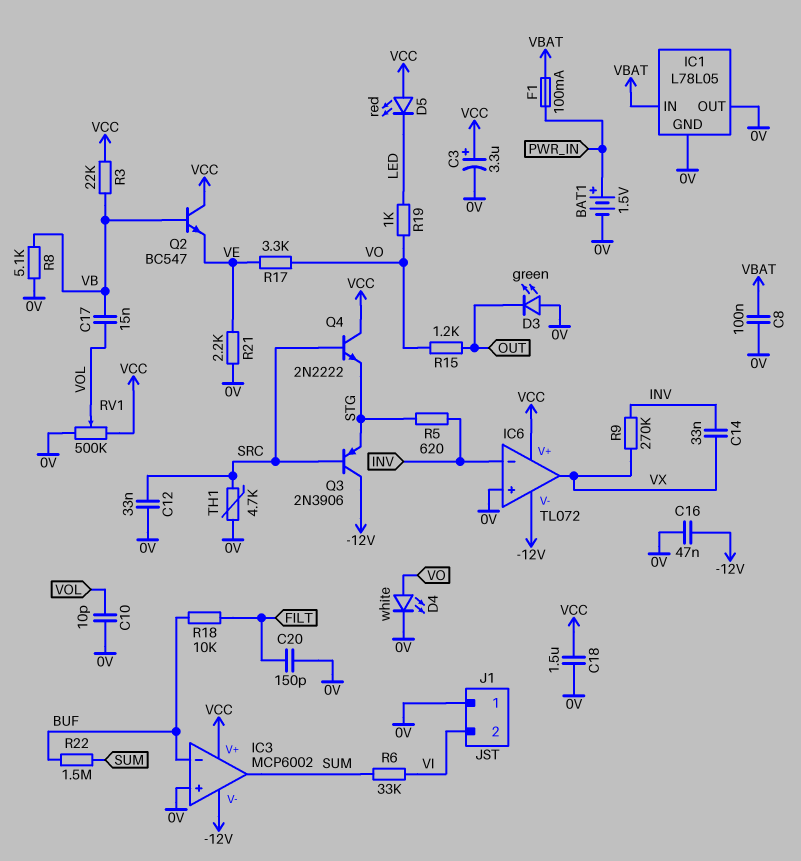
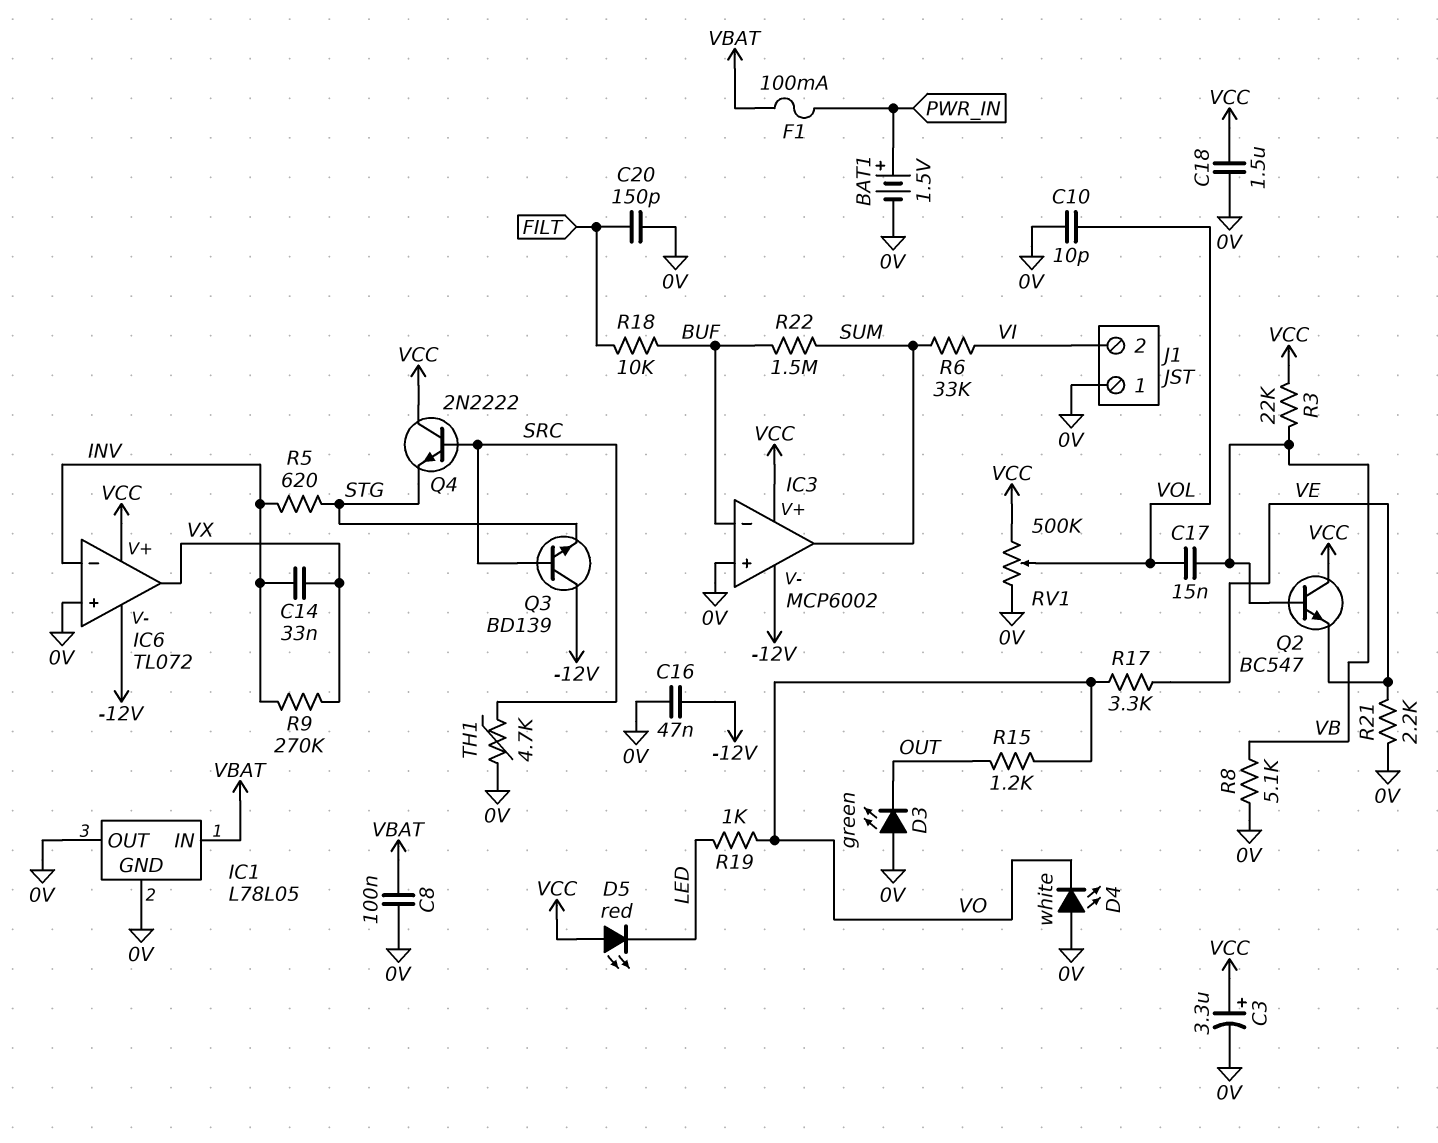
C12: 33nF (0V, SRC) -> none
D4: LED white (A VO, K 0V) -> LED white (A 0V, K VO)
Q3: PNP 2N3906 (B SRC, C -12V, E STG) -> NPN BD139 (B SRC, C -12V, E STG)

